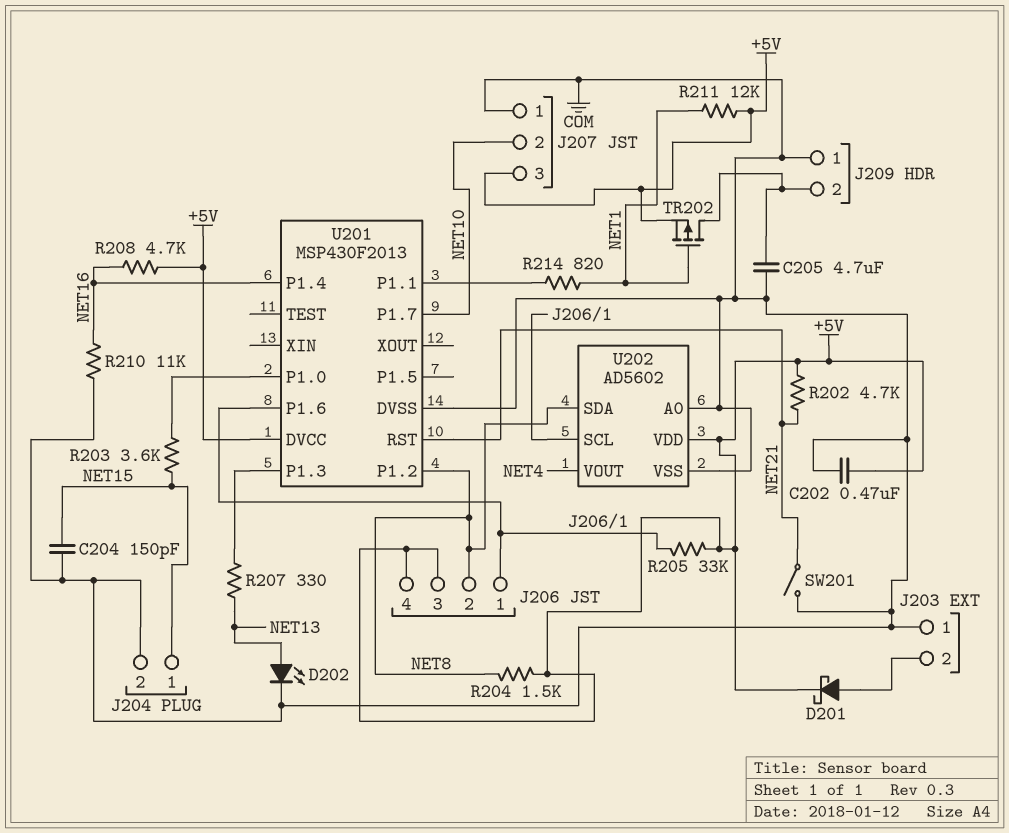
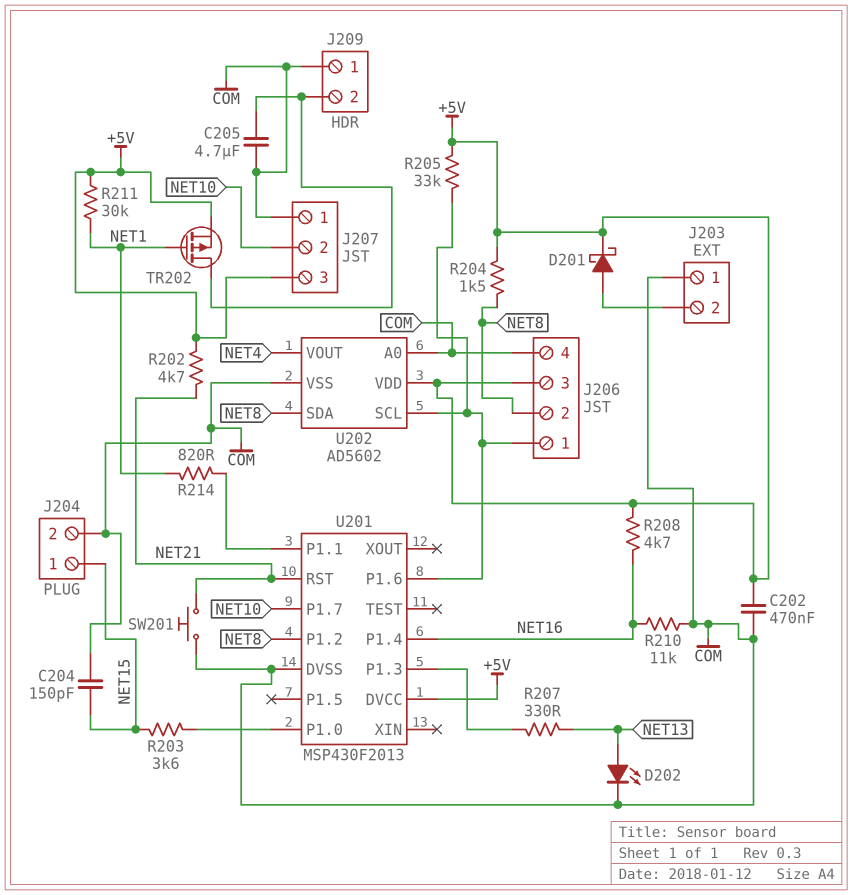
J206 pin 4: +5V -> COM
R211: 12k (+5V, NET1) -> 30k (+5V, NET1)
SW201: switch (COM, NET21) -> button (COM, NET21)

